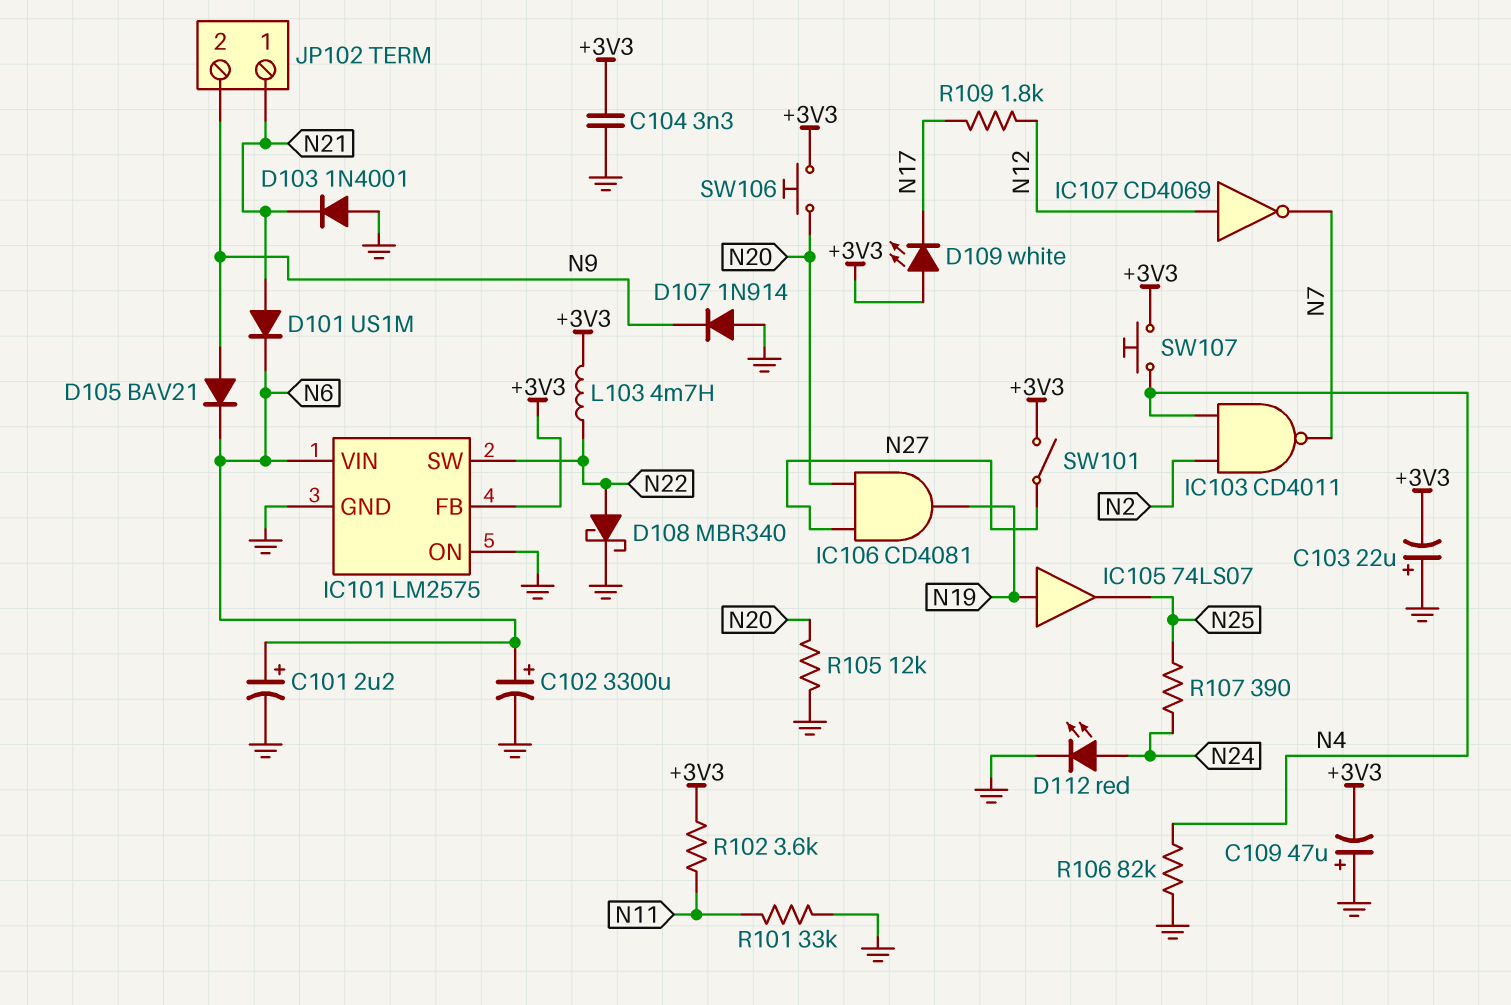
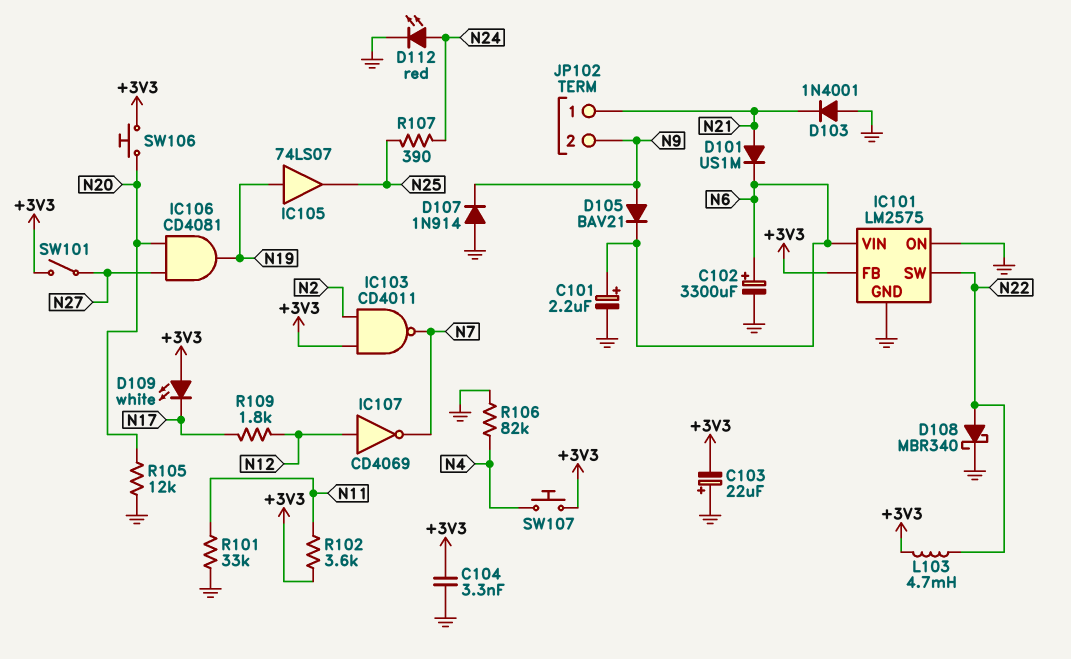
C109: 47uF (plus GND, minus +3V3) -> none
IC103: NAND CD4011 (in N2, in N4, out N7) -> NAND CD4011 (in +3V3, in N2, out N7)

